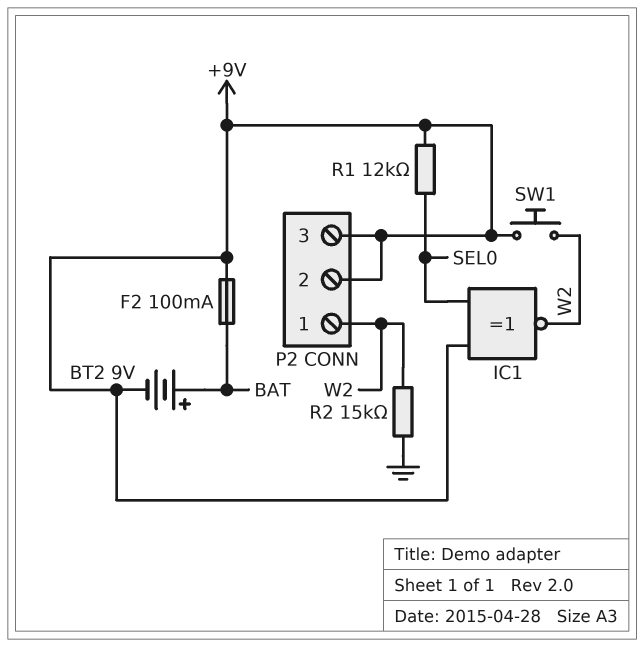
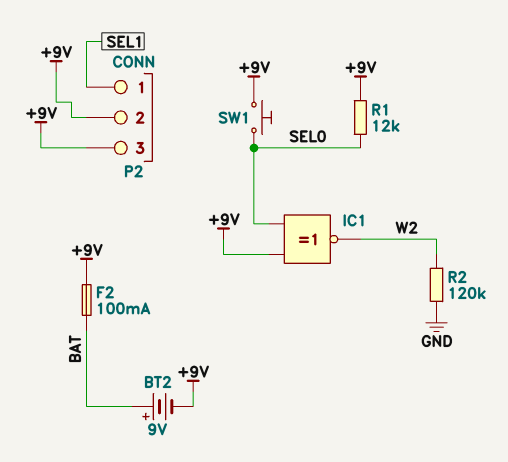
P2 pin 1: W2 -> SEL1
R2: 15k (GND, W2) -> 120k (GND, W2)
SW1: button (+9V, W2) -> button (+9V, SEL0)

